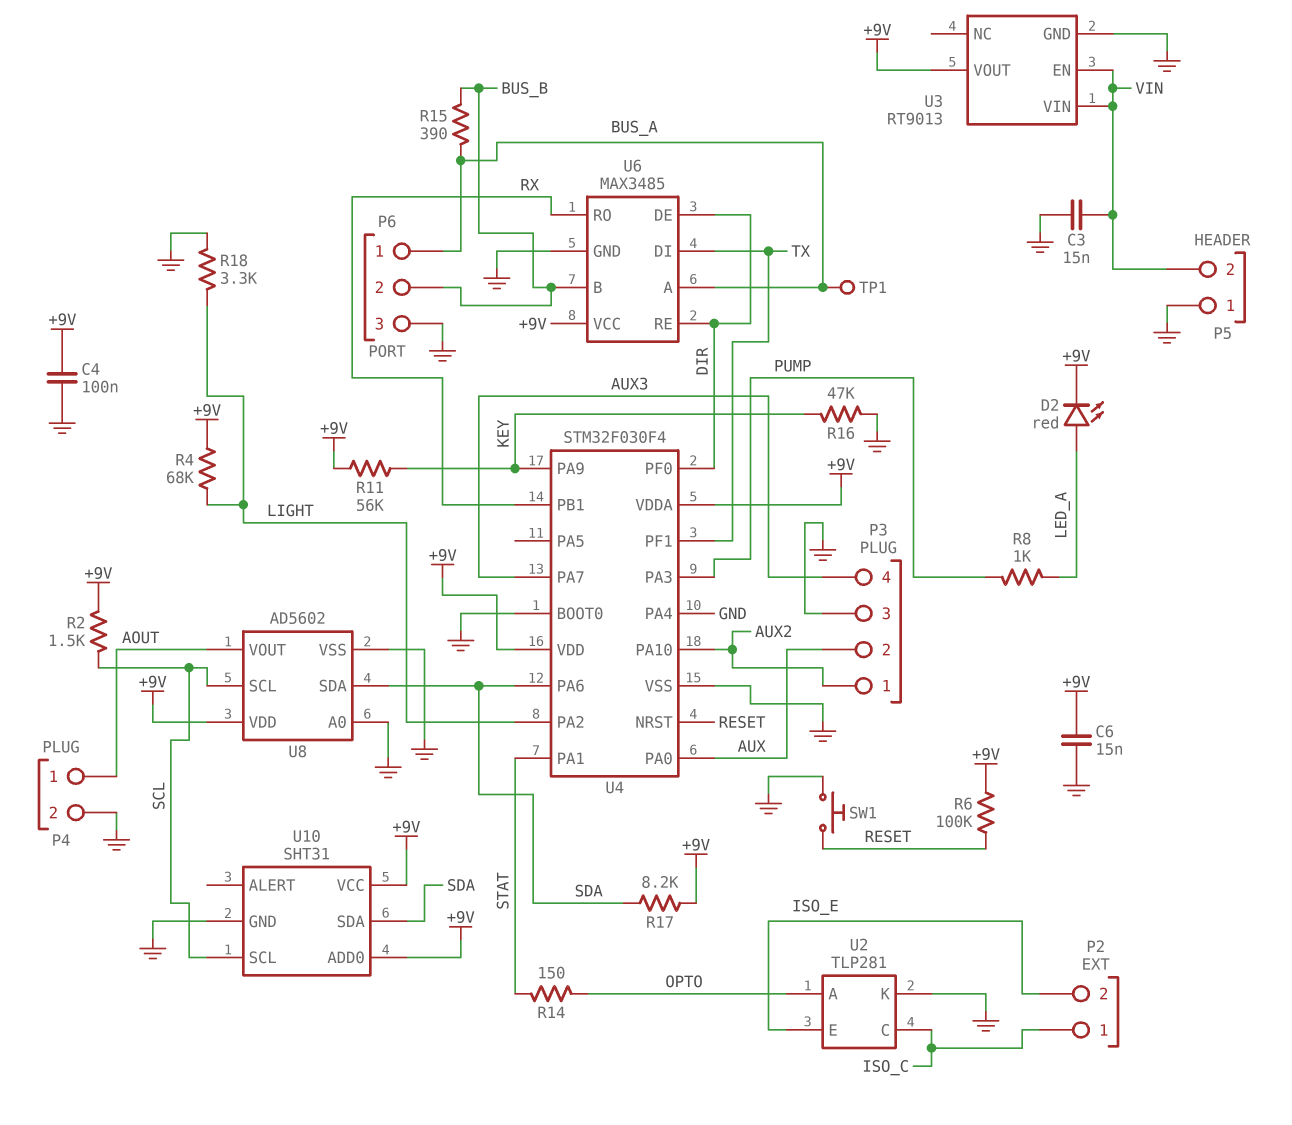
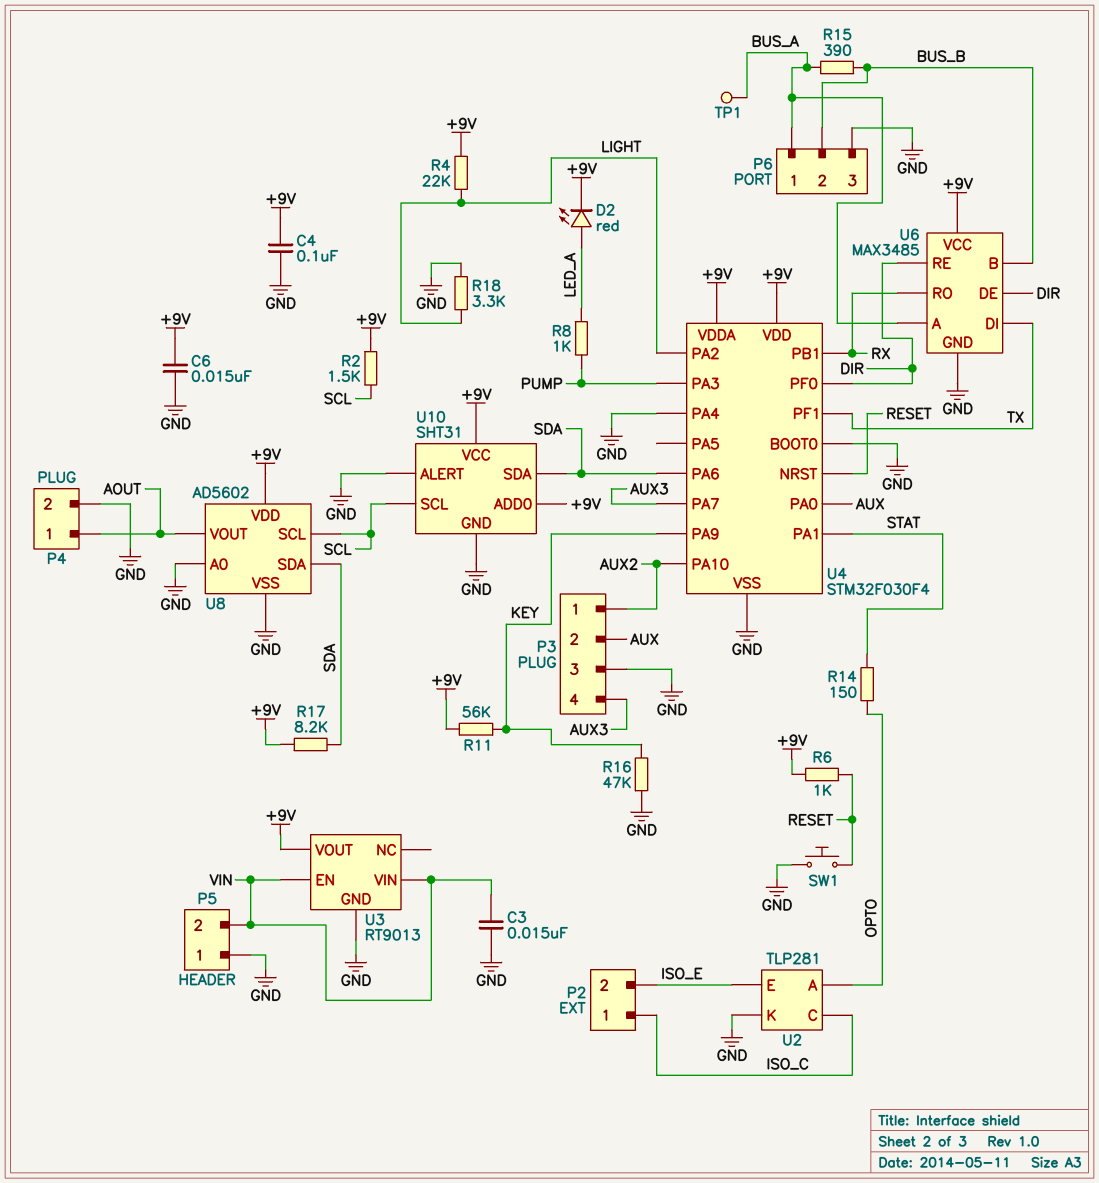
R4: 68k (+9V, LIGHT) -> 22k (+9V, LIGHT)
R6: 100k (+9V, RESET) -> 1k (+9V, RESET)
U10 pin ALERT: none -> GND

